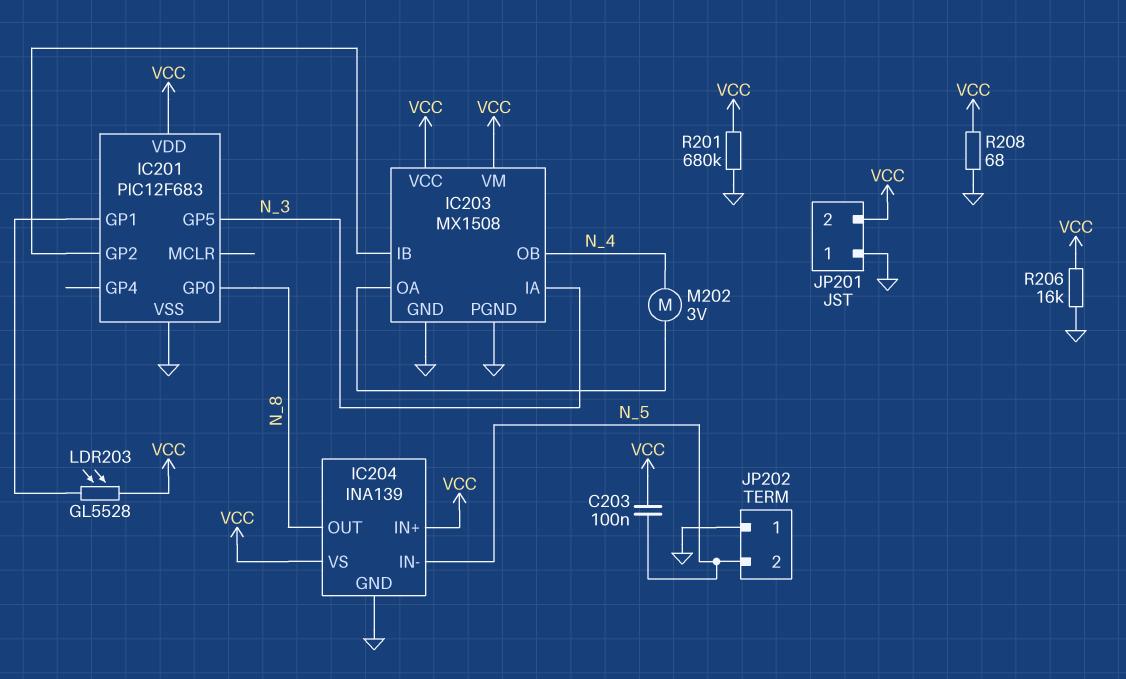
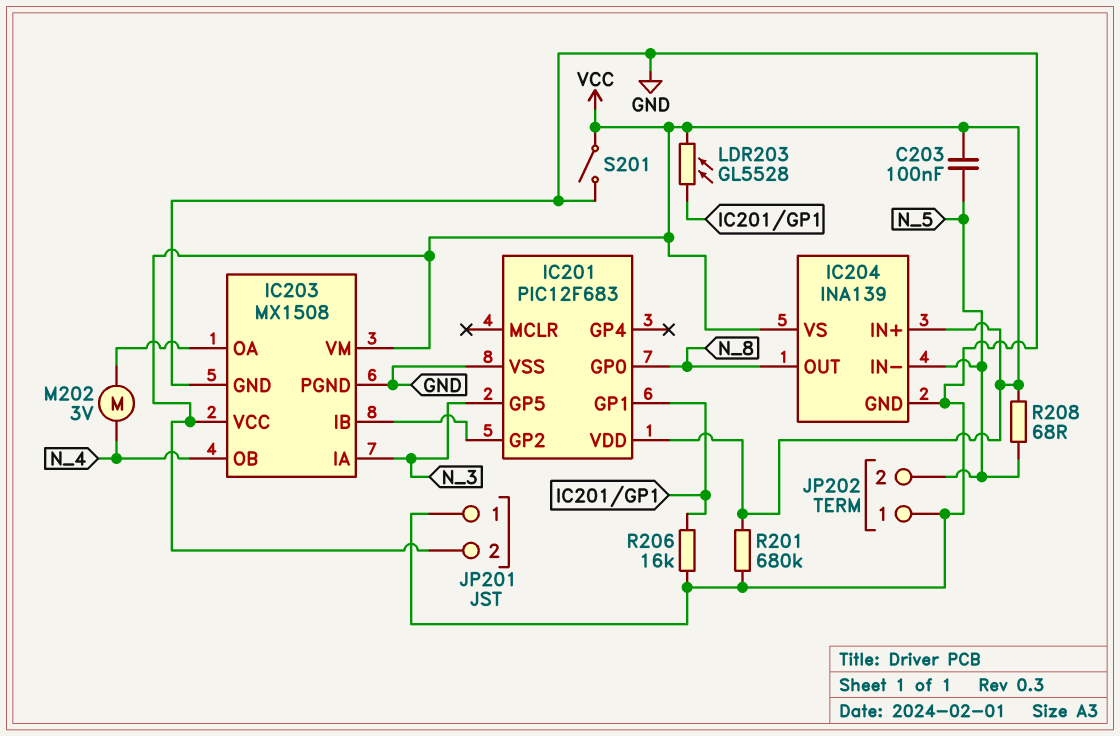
R206: 16k (GND, VCC) -> 16k (GND, IC201/GP1)
R208: 68 (GND, VCC) -> 68 (N_5, VCC)
S201: none -> switch (GND, VCC)

